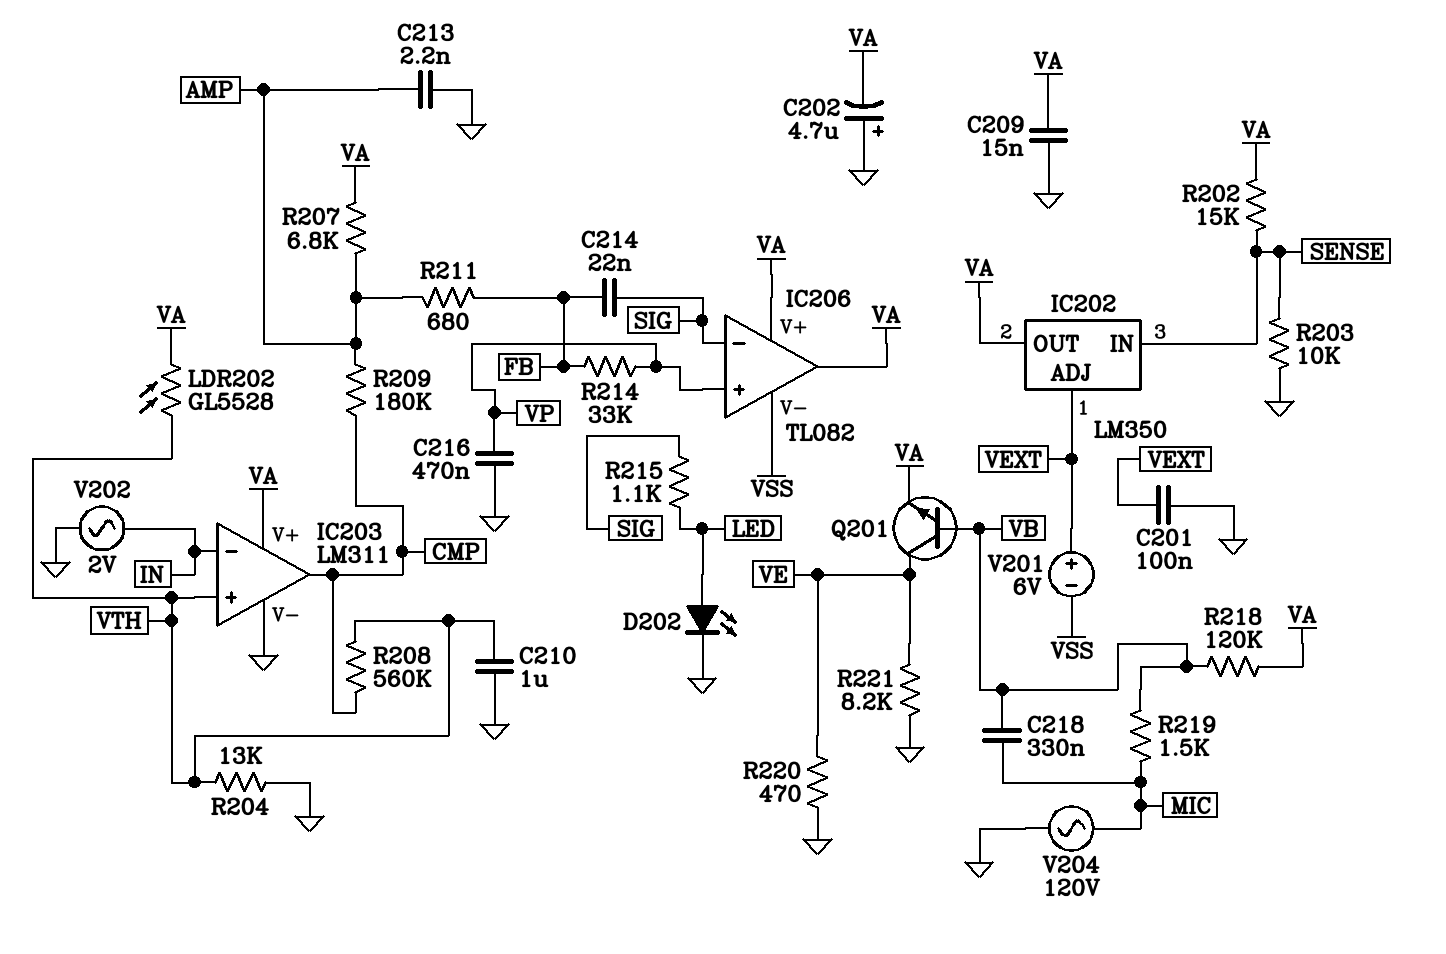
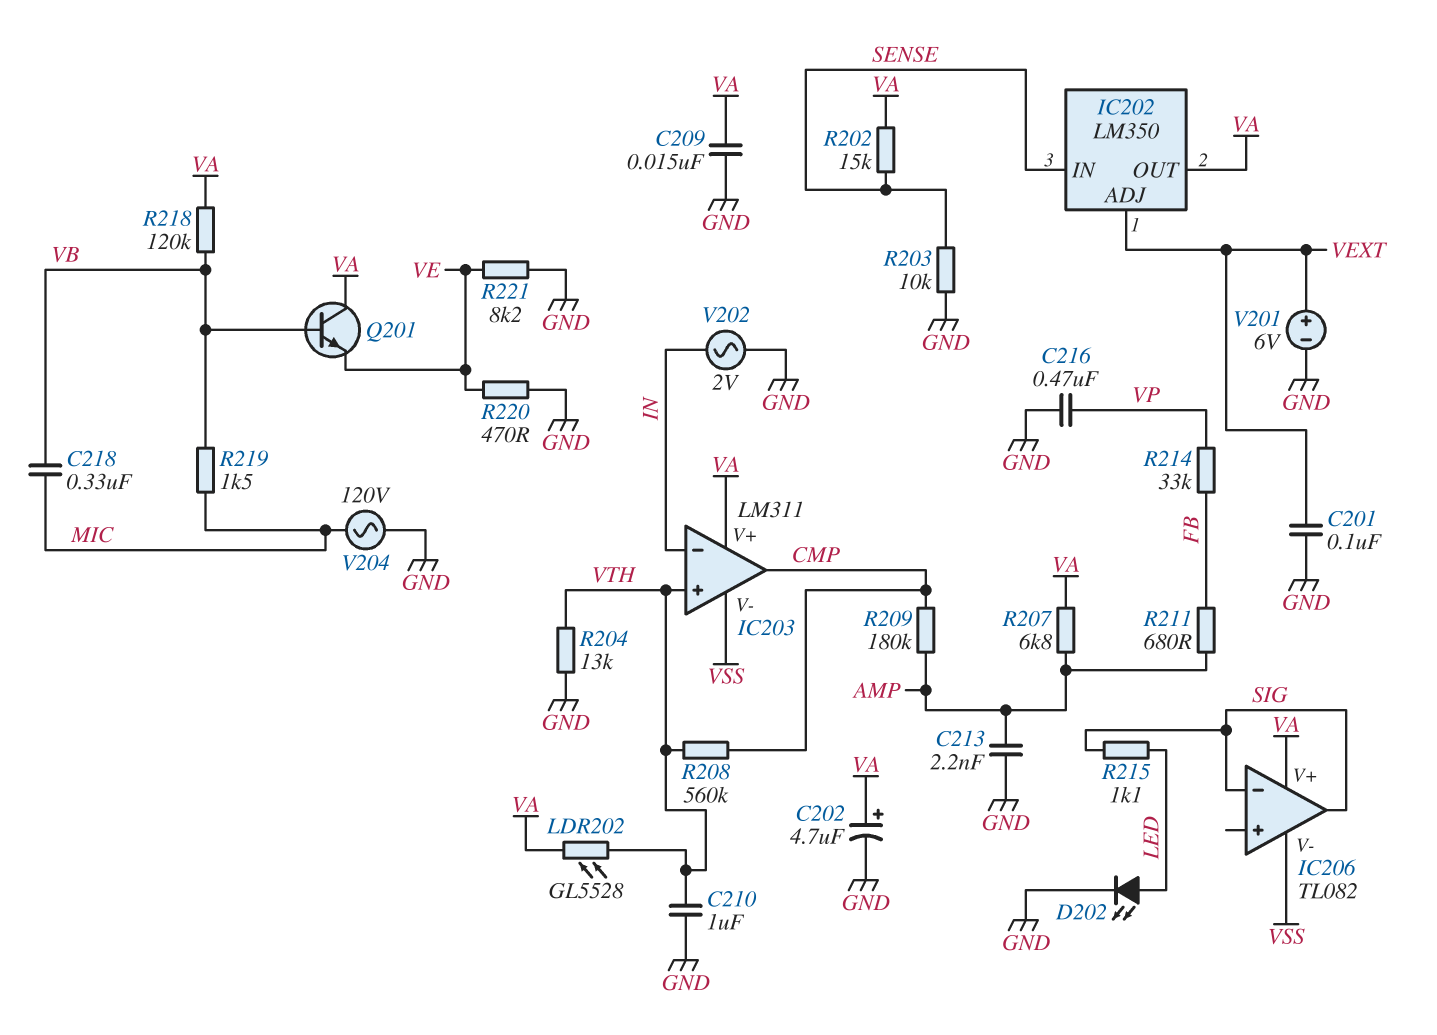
C202: 4.7uF (plus GND, minus VA) -> 4.7uF (plus VA, minus GND)
C214: 22nF (FB, SIG) -> none
IC203 pin V-: GND -> VSS
IC206 pin in+: VP -> none
IC206 pin out: VA -> SIG
Q201: NPN (B VB, C VE, E VA) -> NPN (B VB, C VA, E VE)
V201: 6V (plus VEXT, minus VSS) -> 6V (plus VEXT, minus GND)

